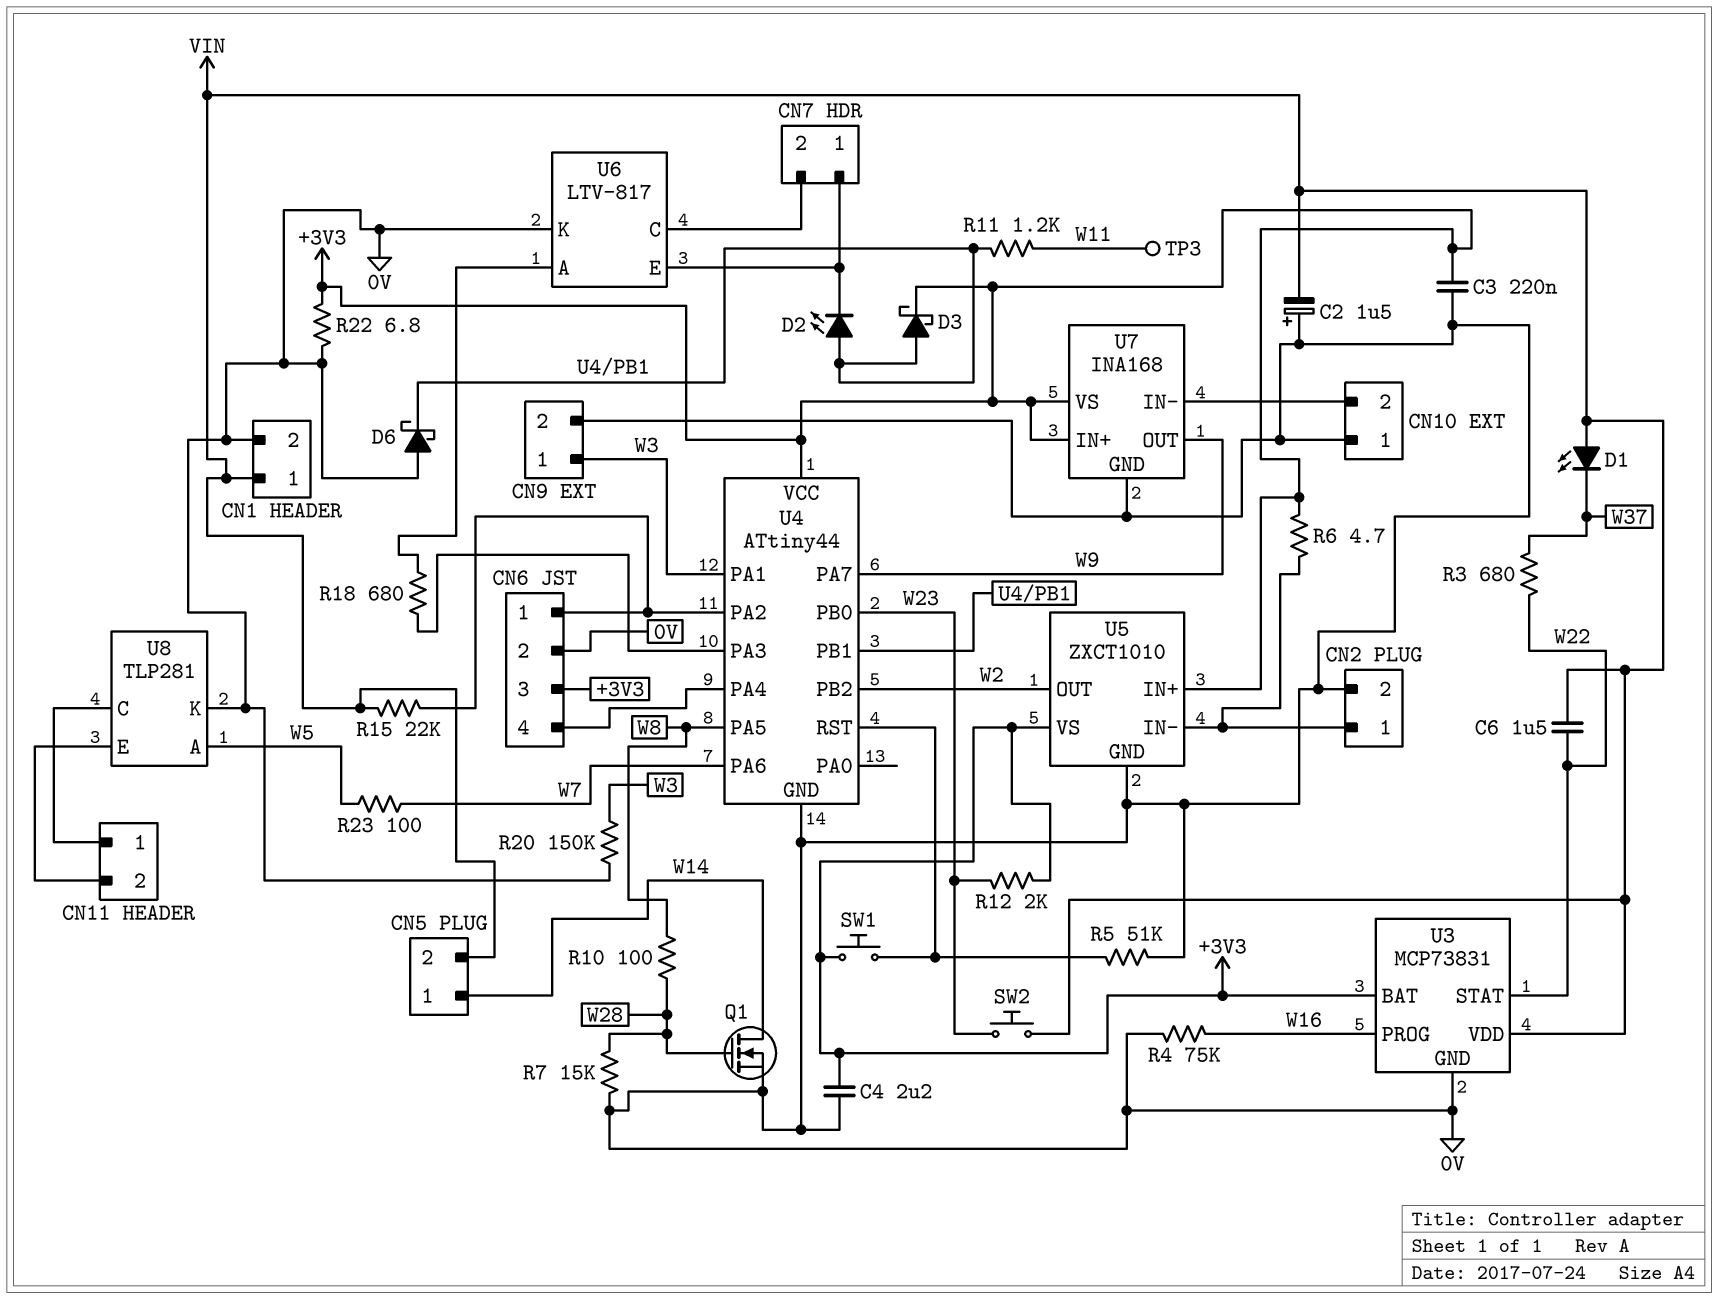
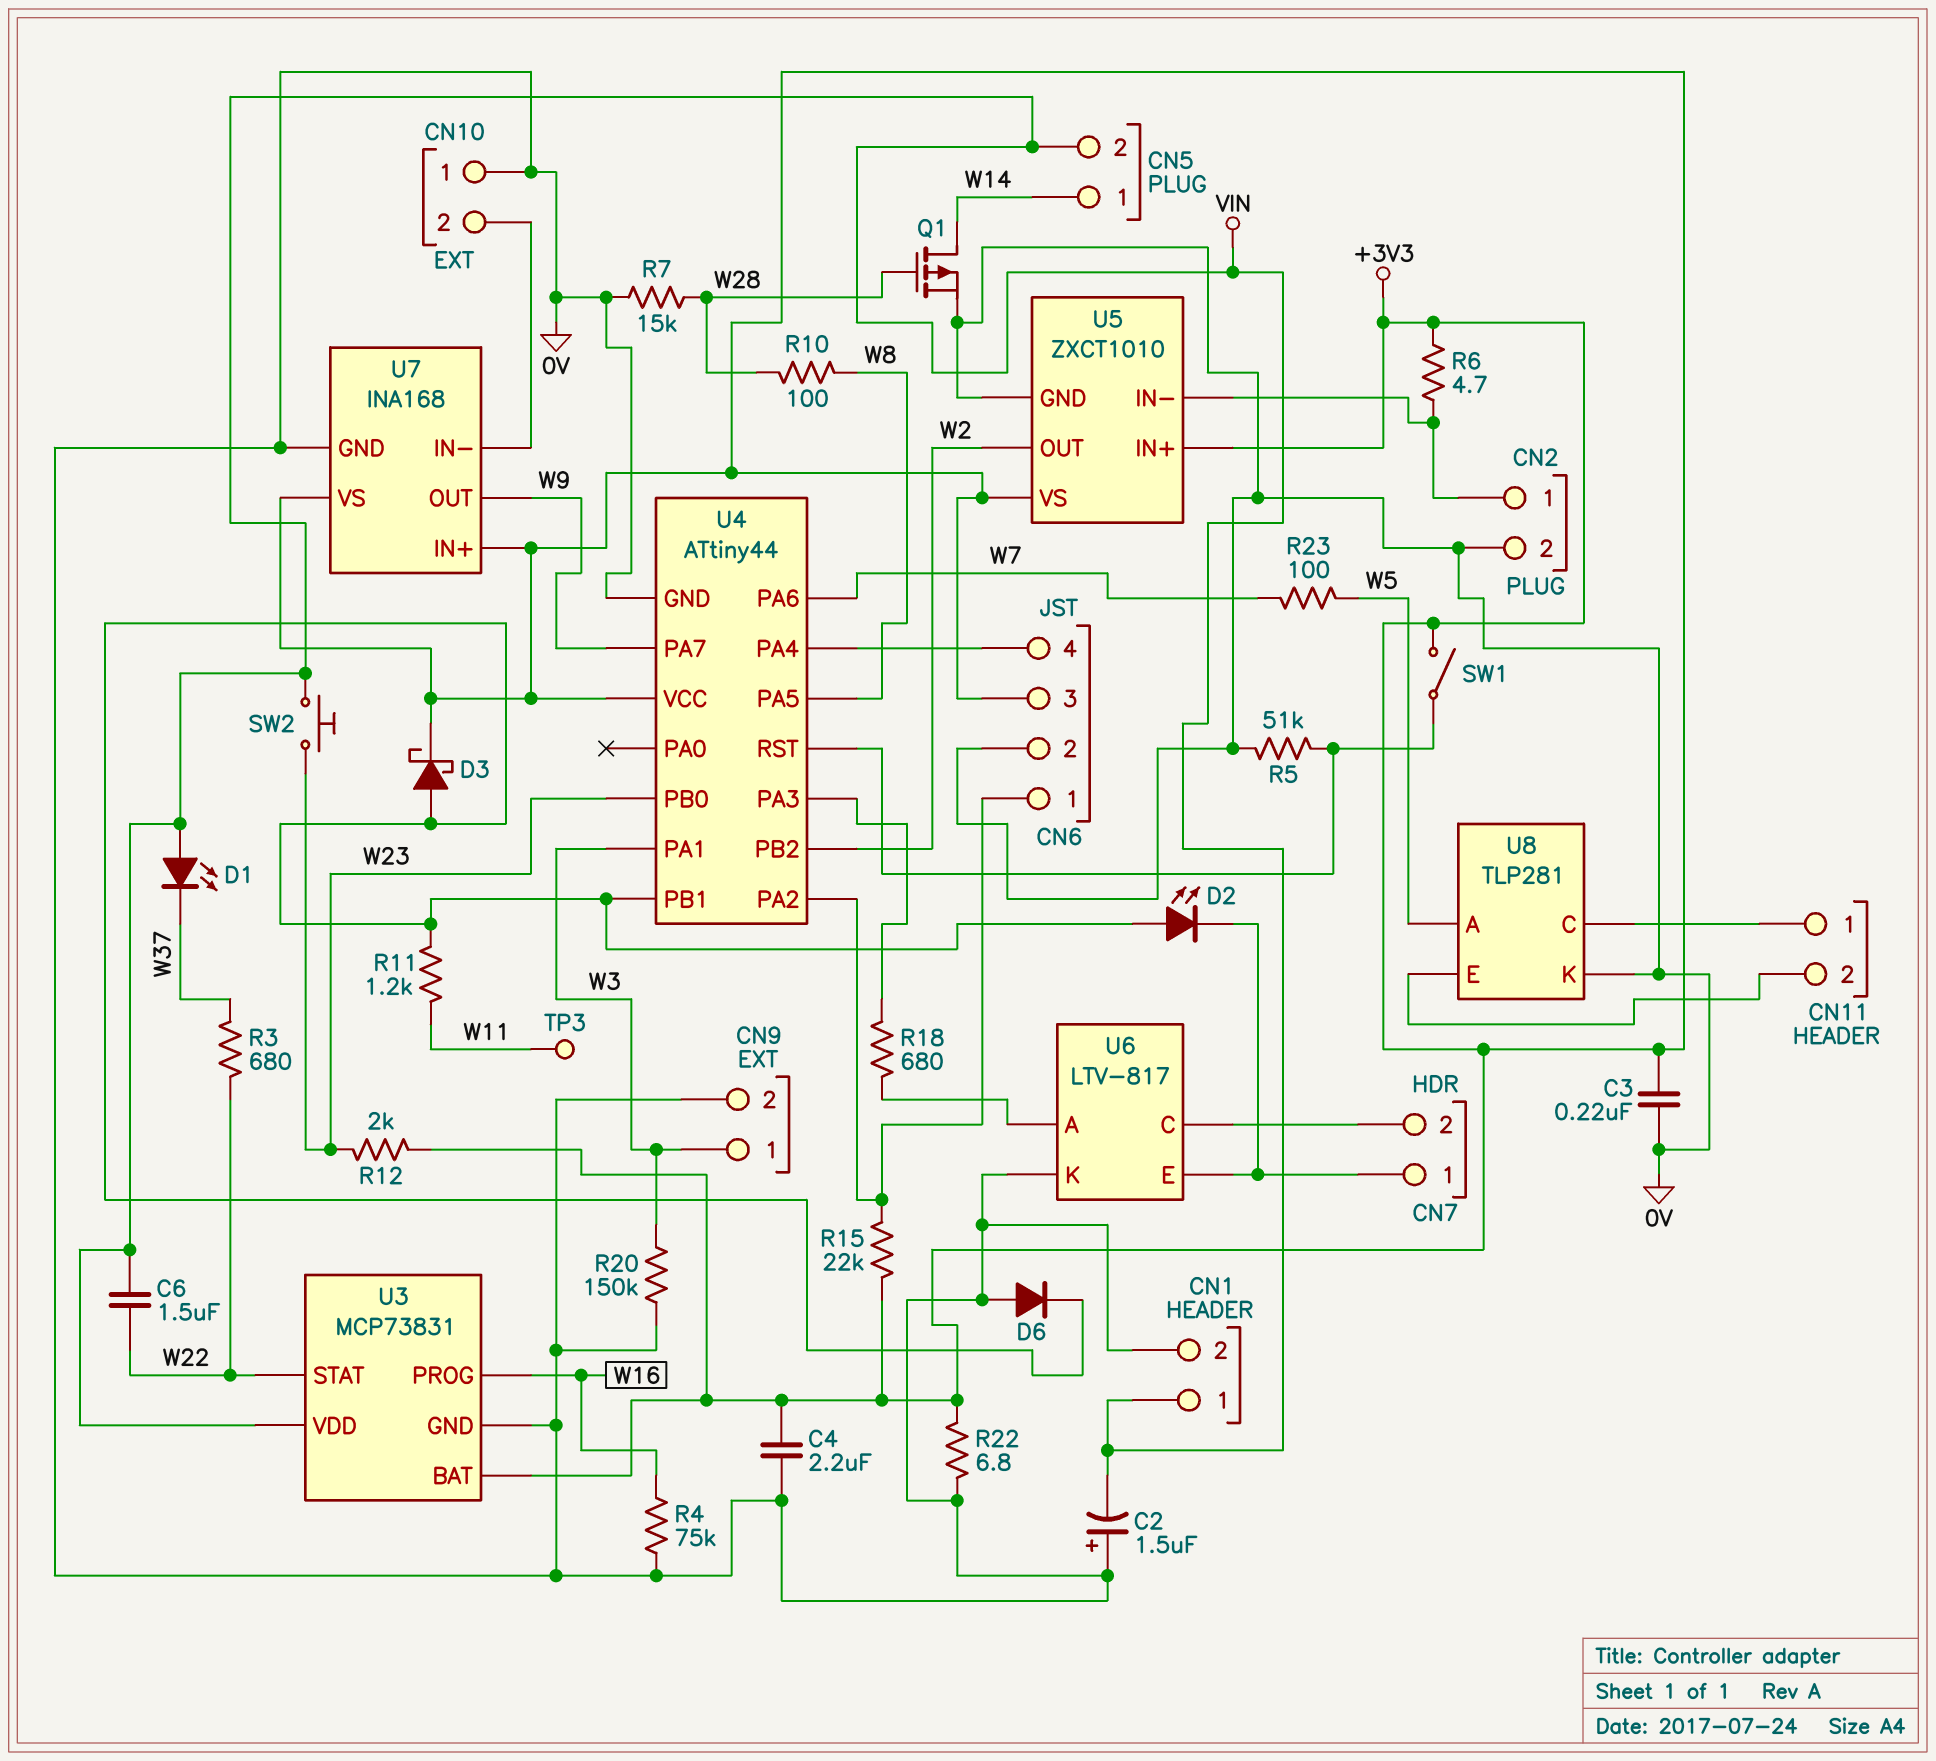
D6: schottky (A 0V, K U4/PB1) -> diode (A 0V, K U4/PB1)
Q1: NMOS (G W28, D W14, S 0V) -> PMOS (G W28, D W14, S 0V)
R15: 22k (CN6/1, VIN) -> 22k (+3V3, CN6/1)
SW1: button (+3V3, U4/RST) -> switch (+3V3, U4/RST)

